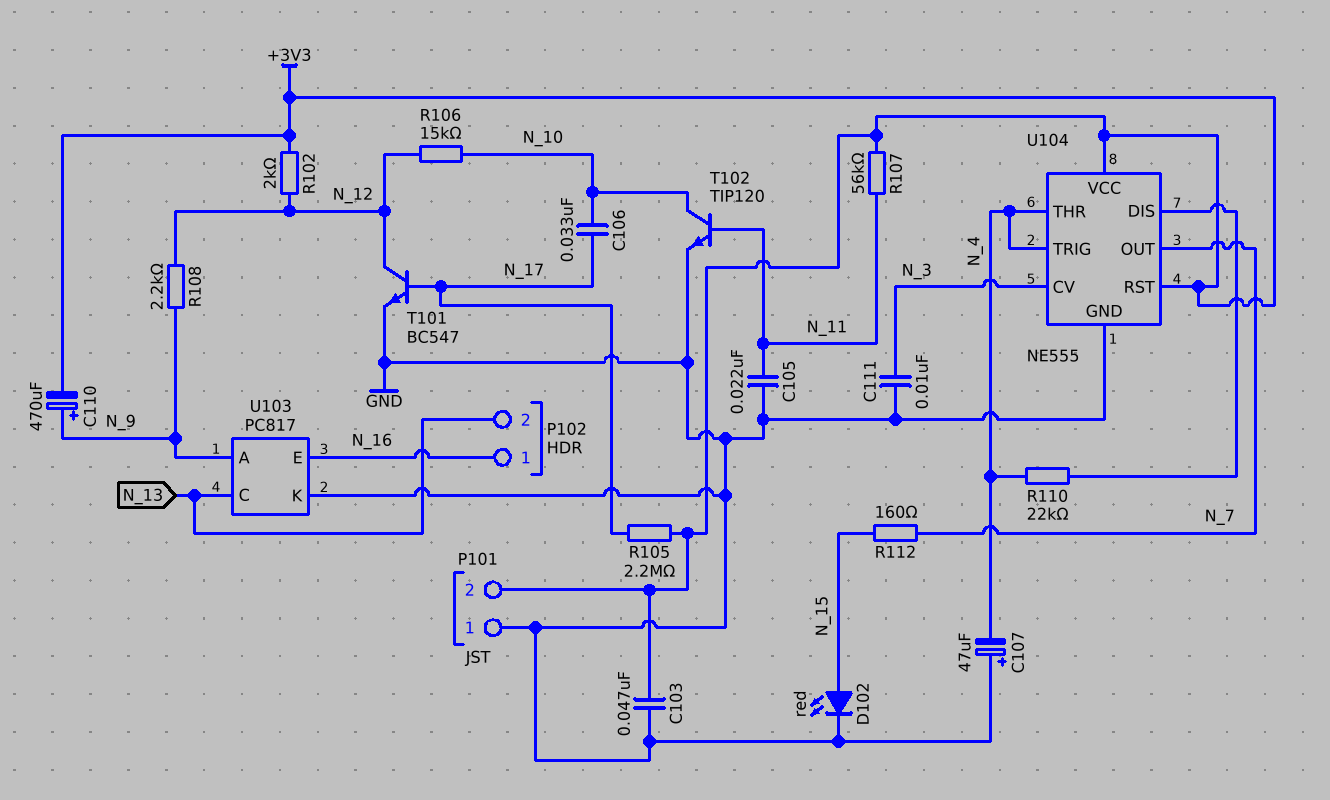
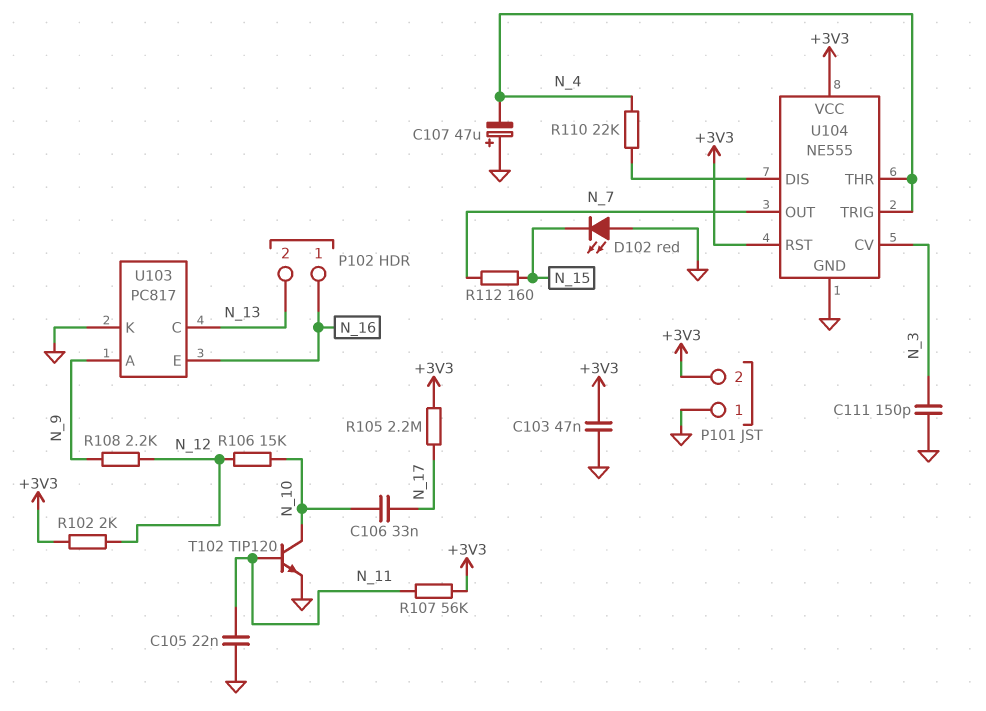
C110: 470uF (plus N_9, minus +3V3) -> none
C111: 10nF (GND, N_3) -> 150pF (GND, N_3)
D102: LED red (A N_15, K GND) -> LED red (A GND, K N_15)
T101: NPN BC547 (B N_17, C N_12, E GND) -> none

